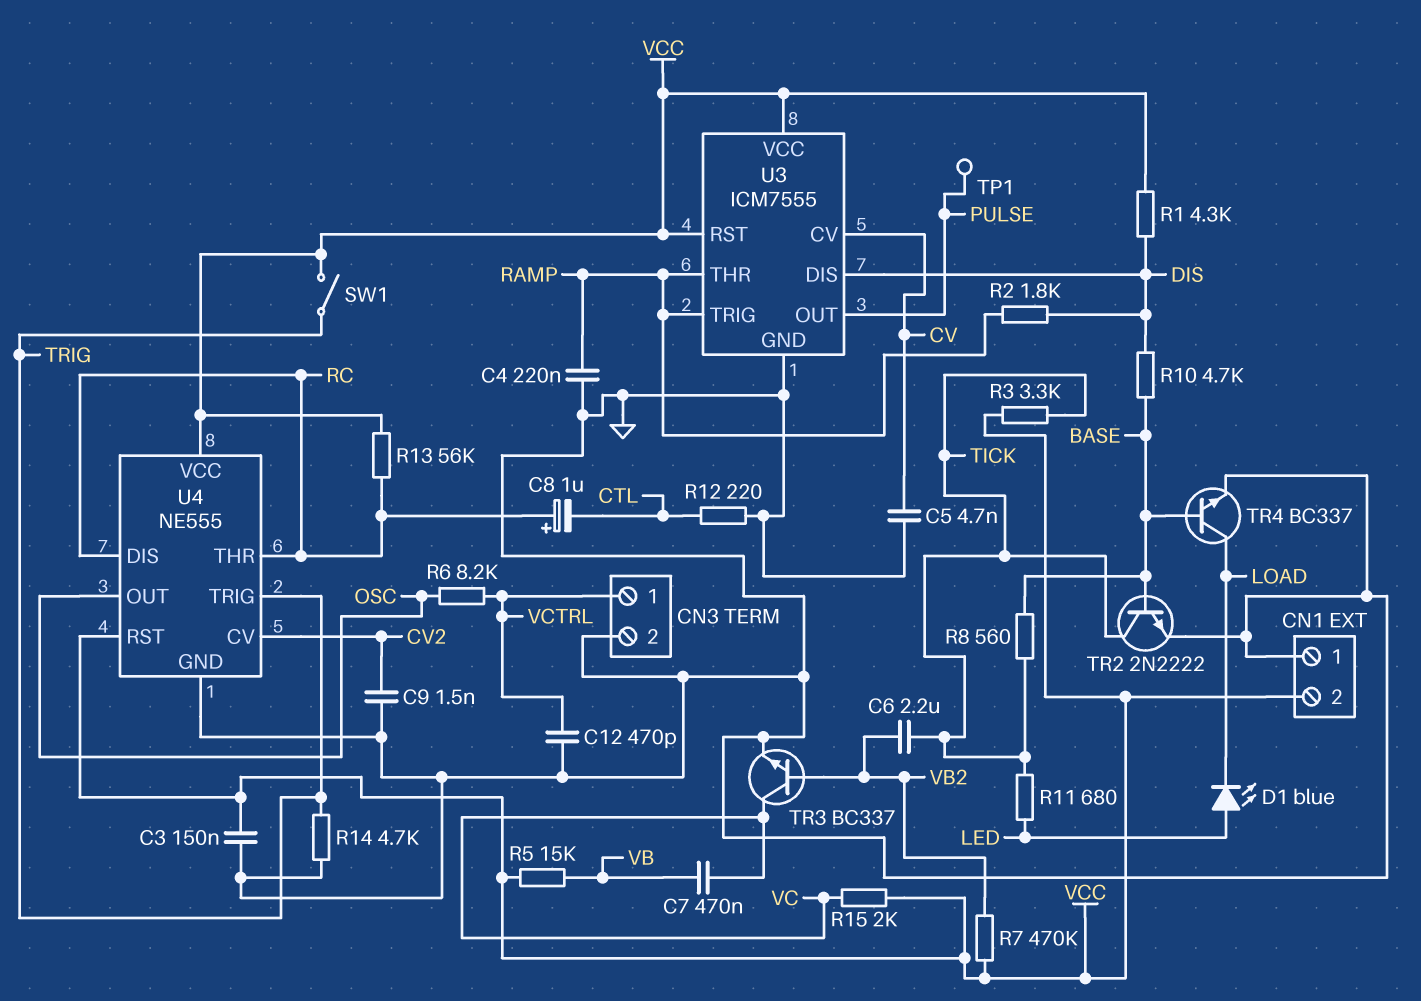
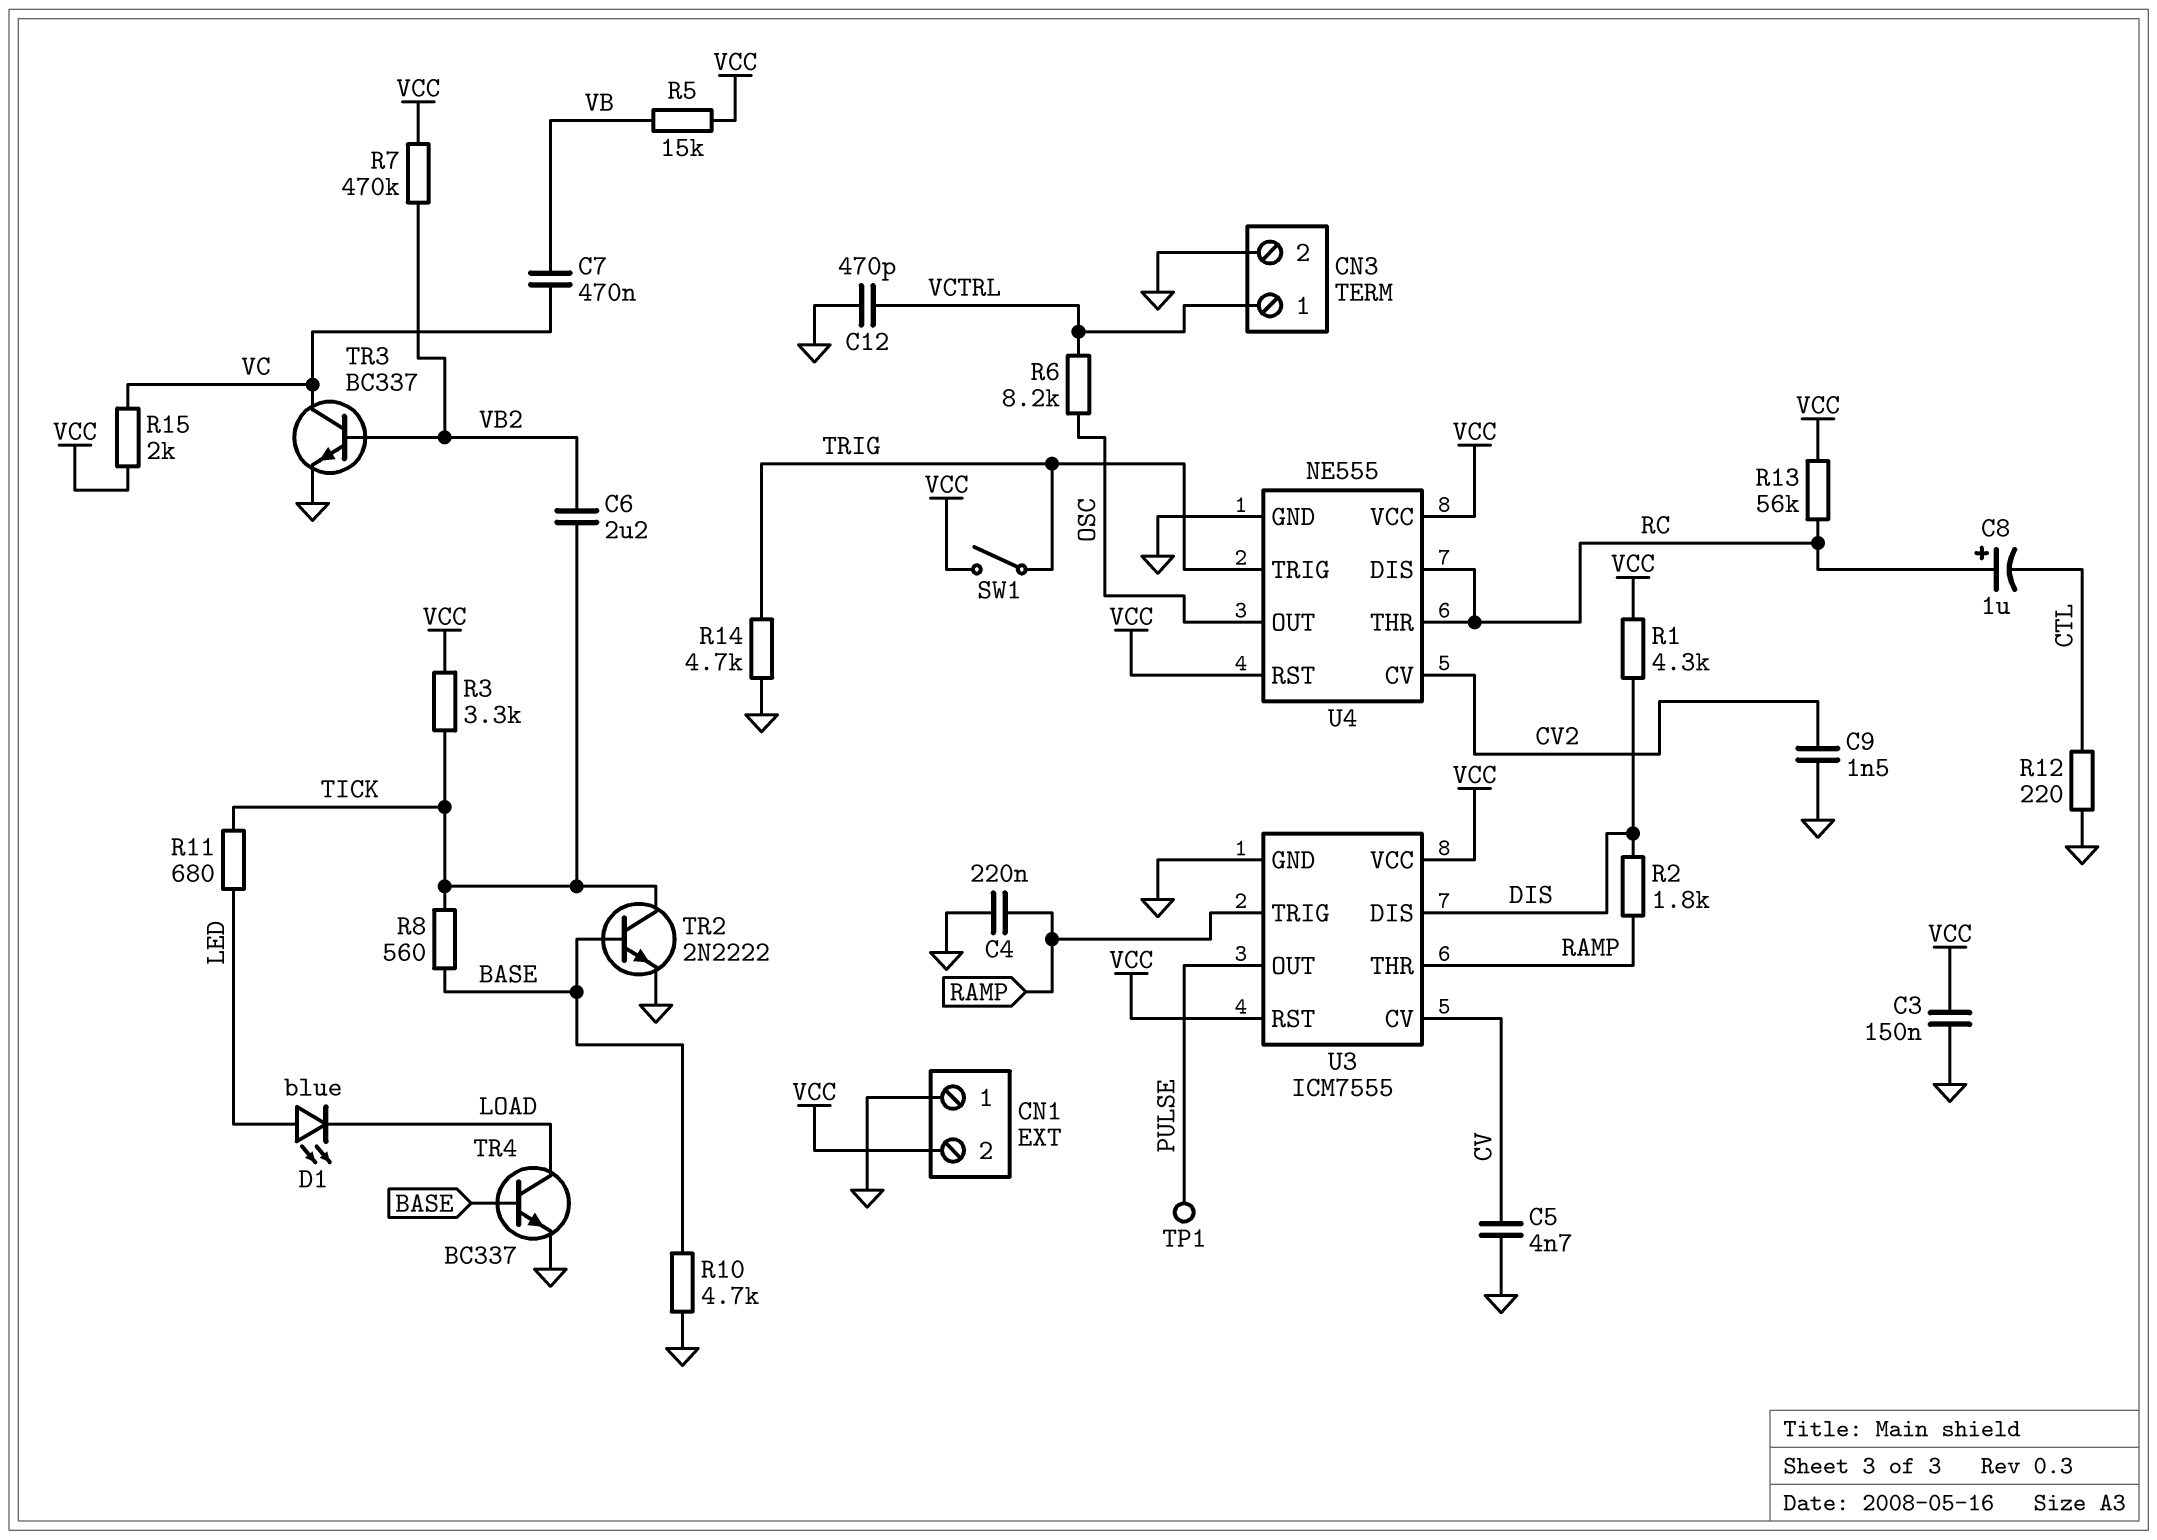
R10: 4.7k (BASE, DIS) -> 4.7k (BASE, GND)

